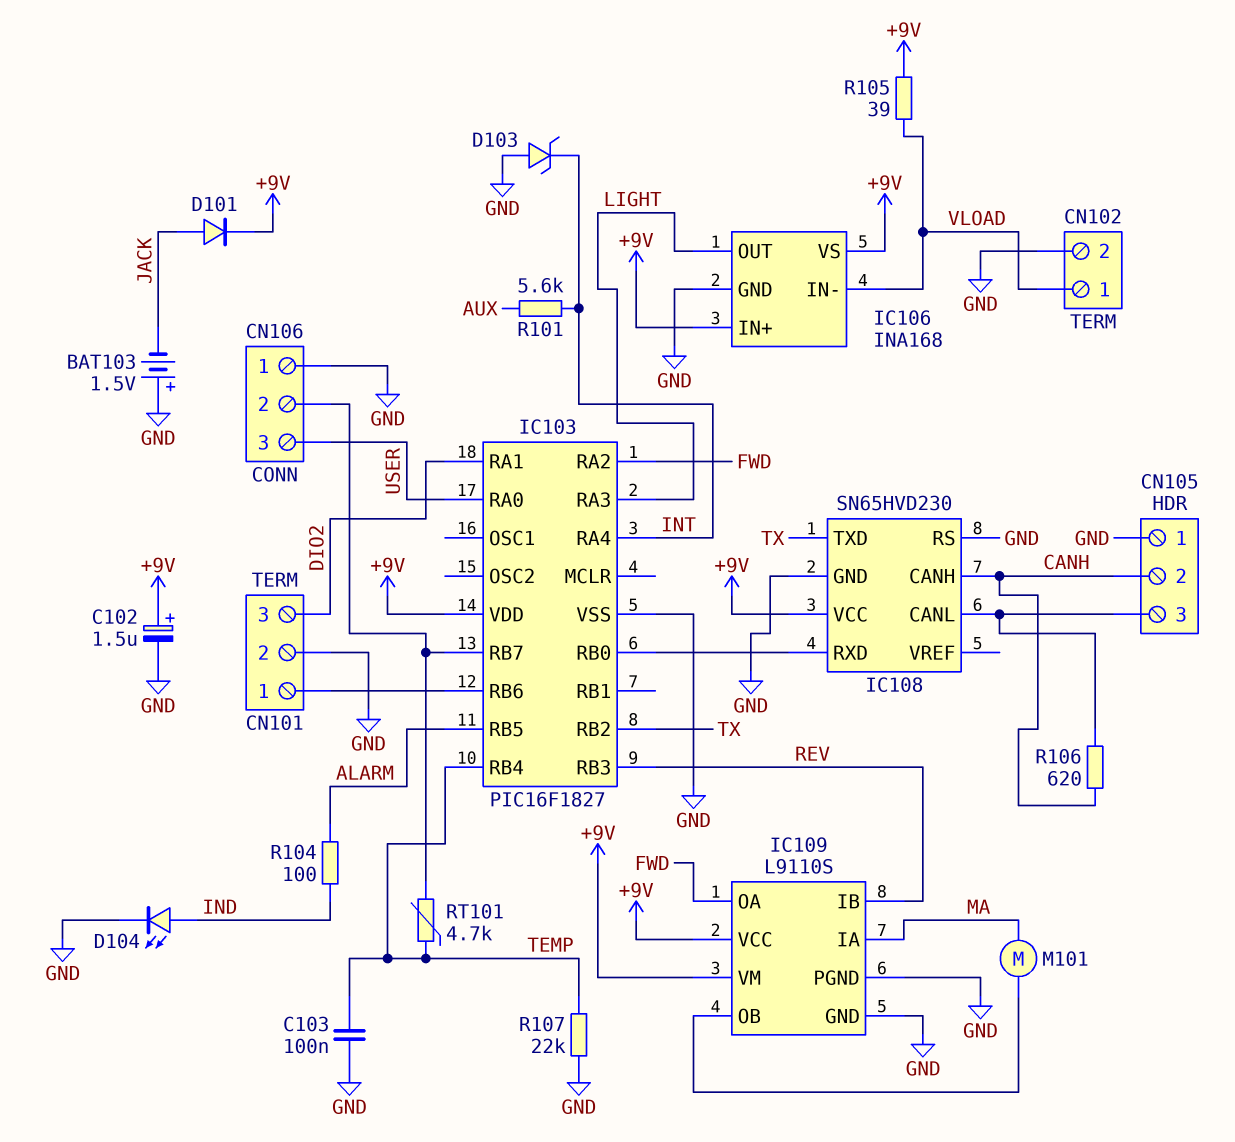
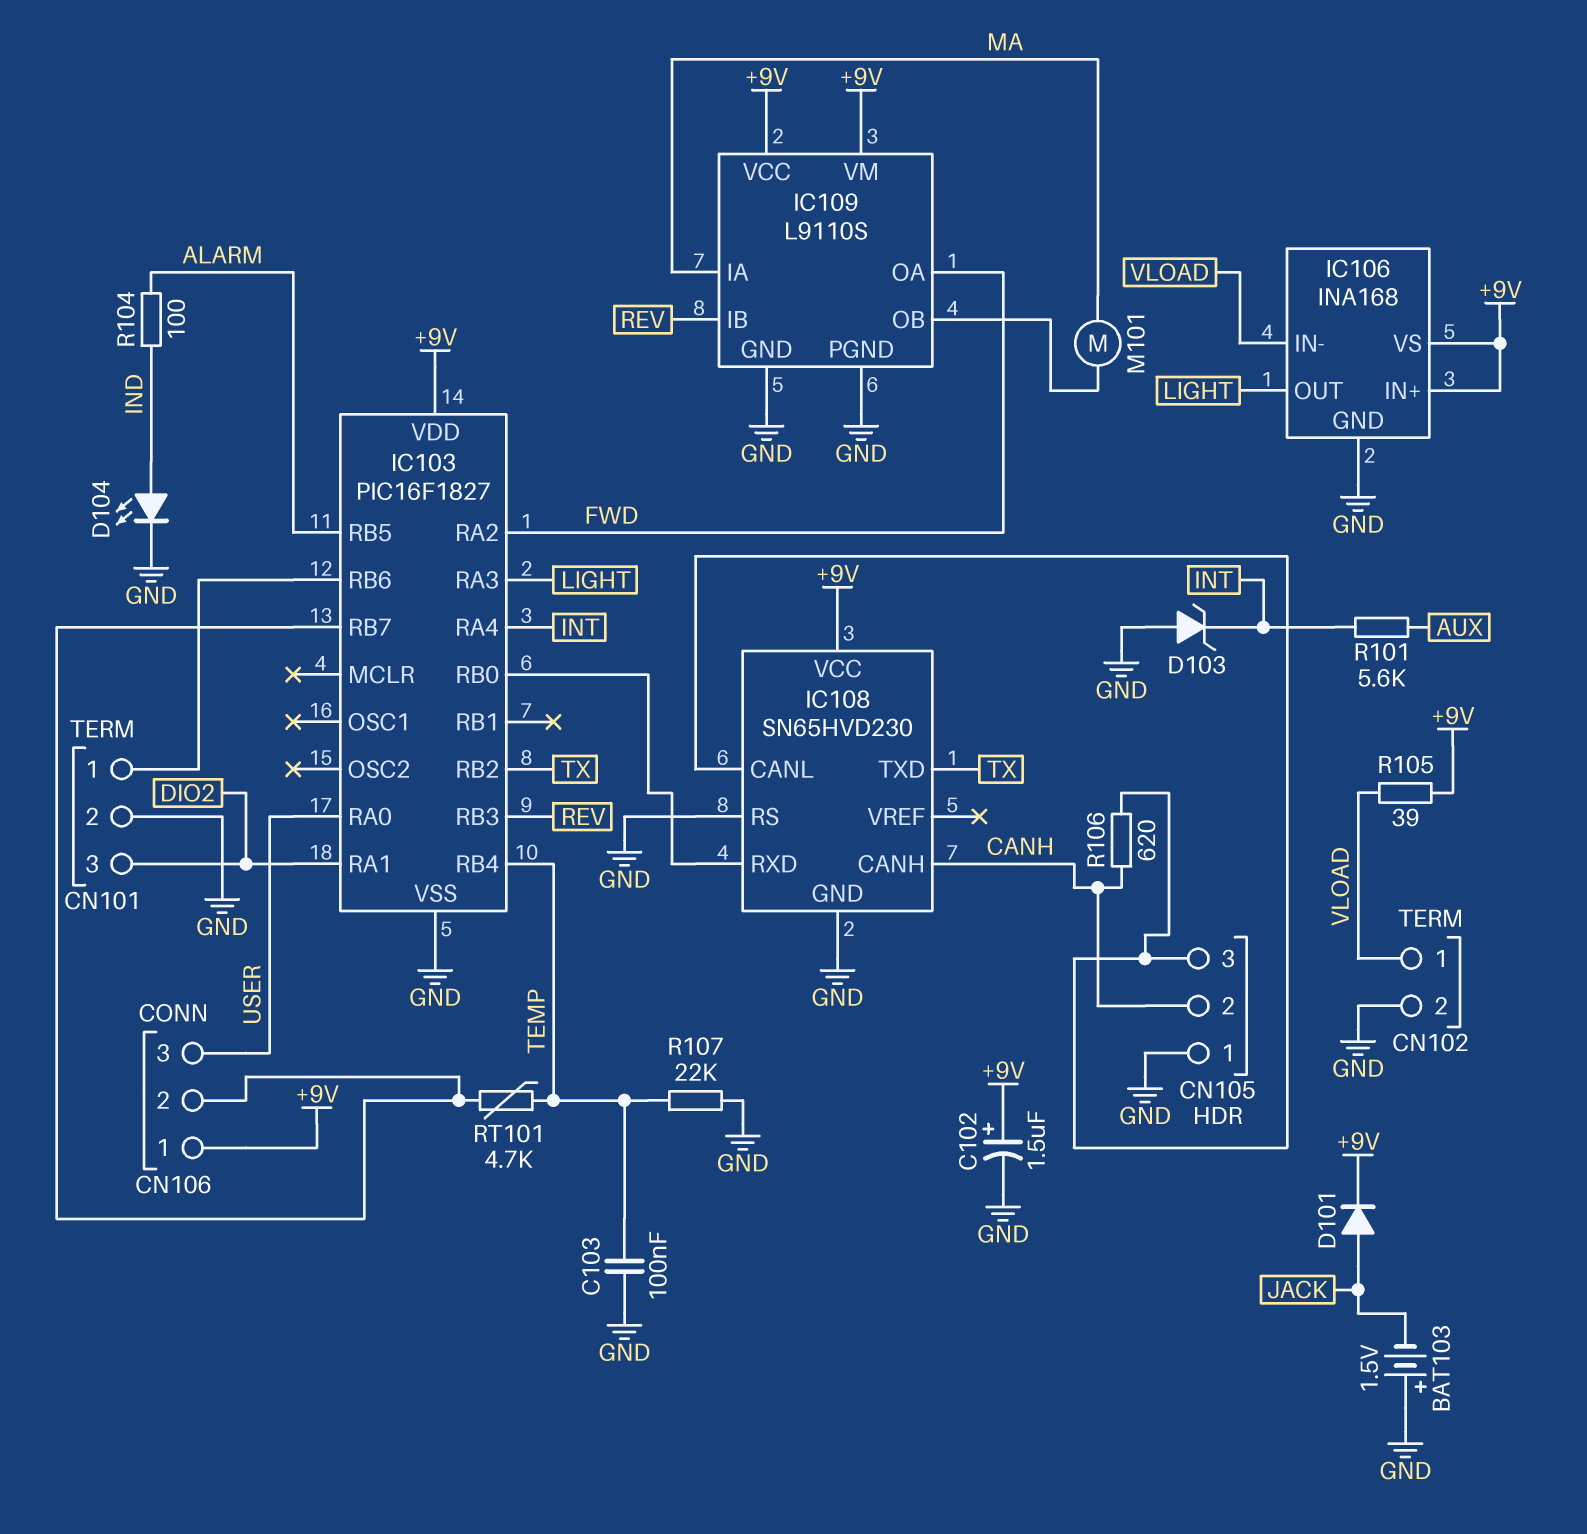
CN106 pin 1: GND -> +9V

